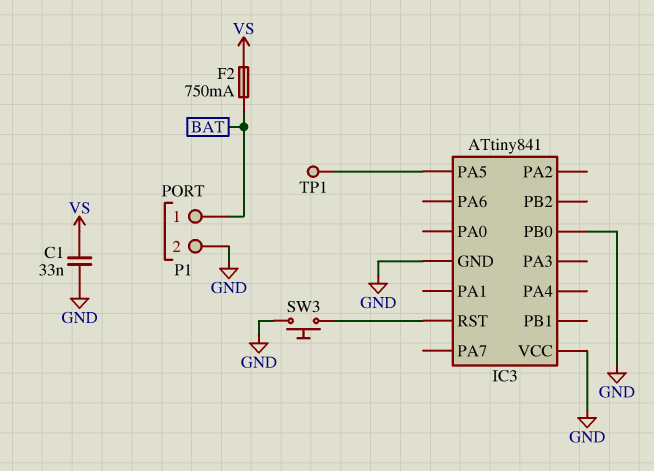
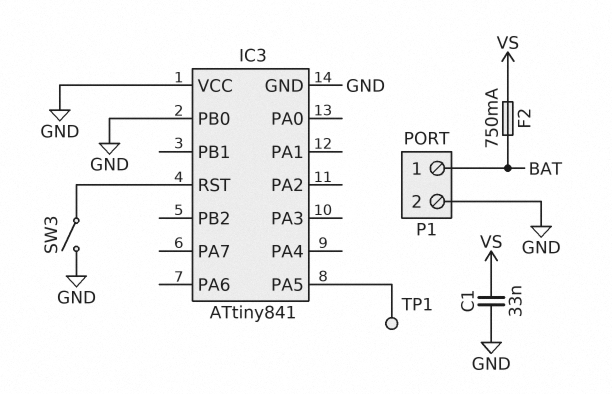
SW3: button (GND, IC3/RST) -> switch (GND, IC3/RST)

